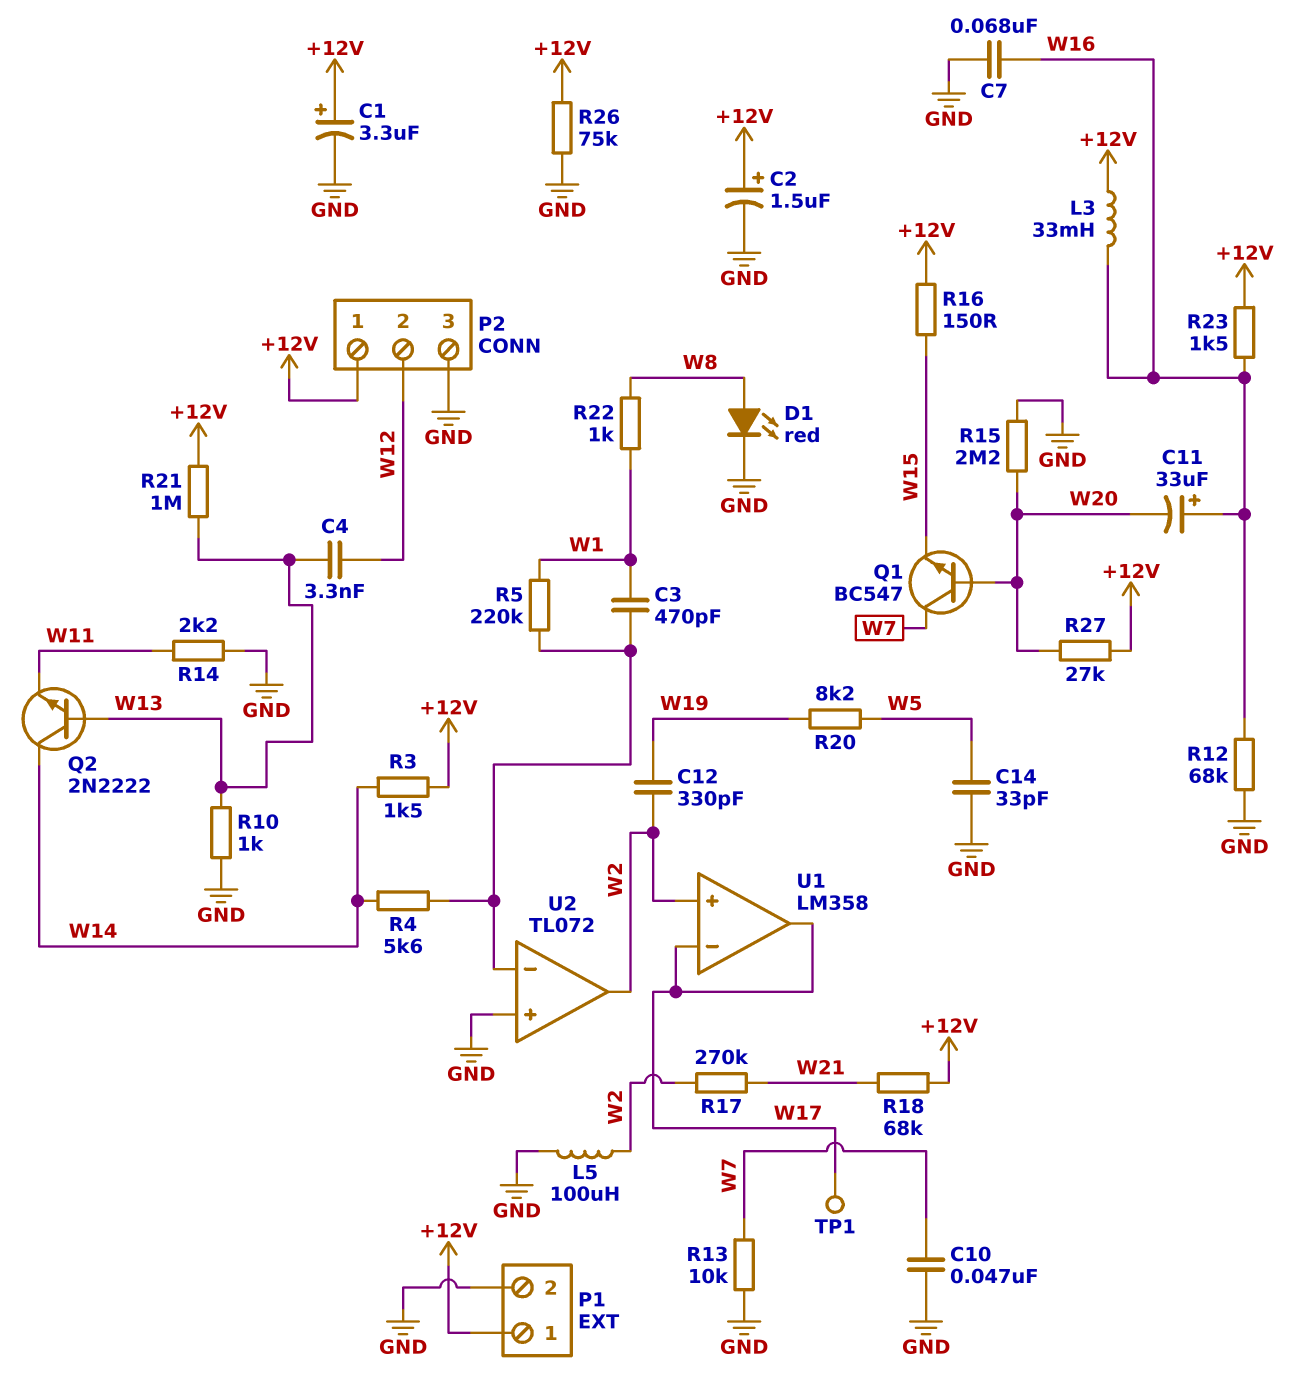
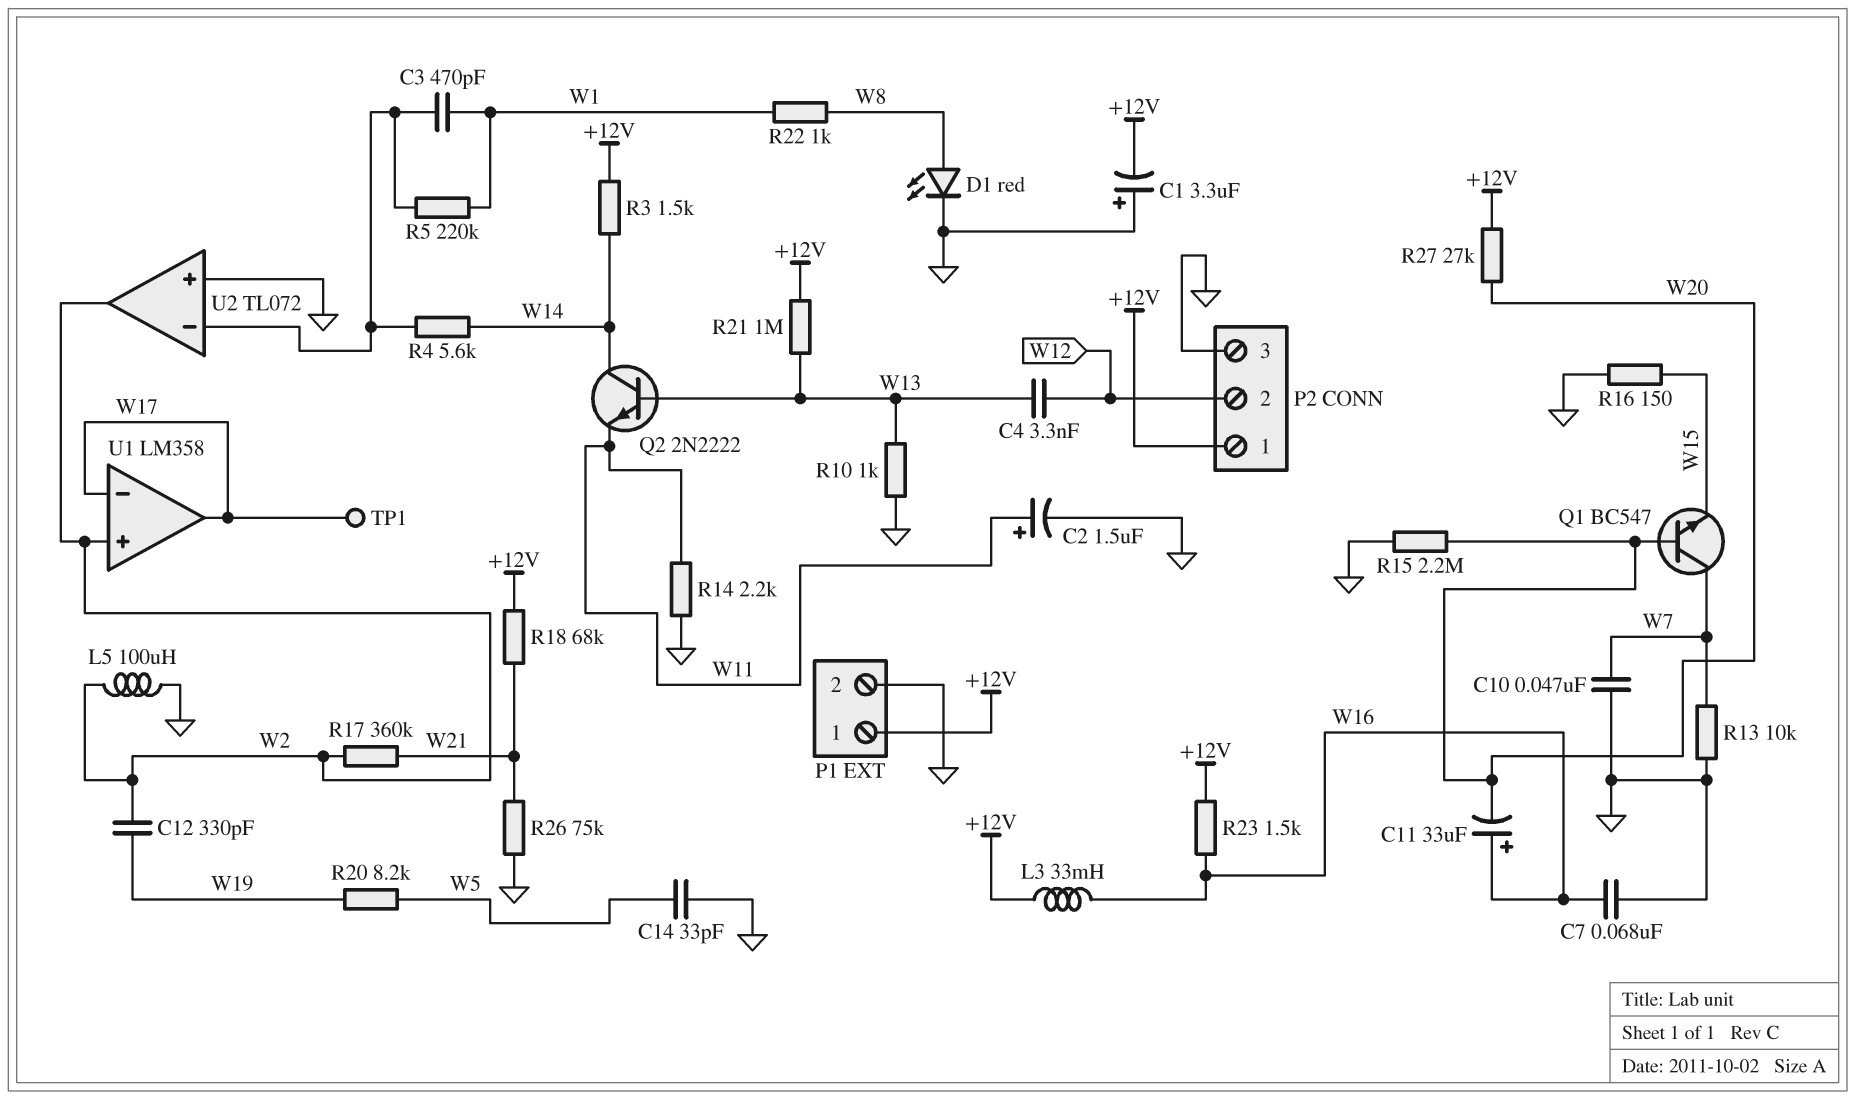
C1: 3.3uF (plus +12V, minus GND) -> 3.3uF (plus GND, minus +12V)
C2: 1.5uF (plus +12V, minus GND) -> 1.5uF (plus W11, minus GND)
R12: 68k (GND, W16) -> none
R16: 150 (+12V, W15) -> 150 (GND, W15)
R17: 270k (W2, W21) -> 360k (W2, W21)
R26: 75k (+12V, GND) -> 75k (GND, W21)

